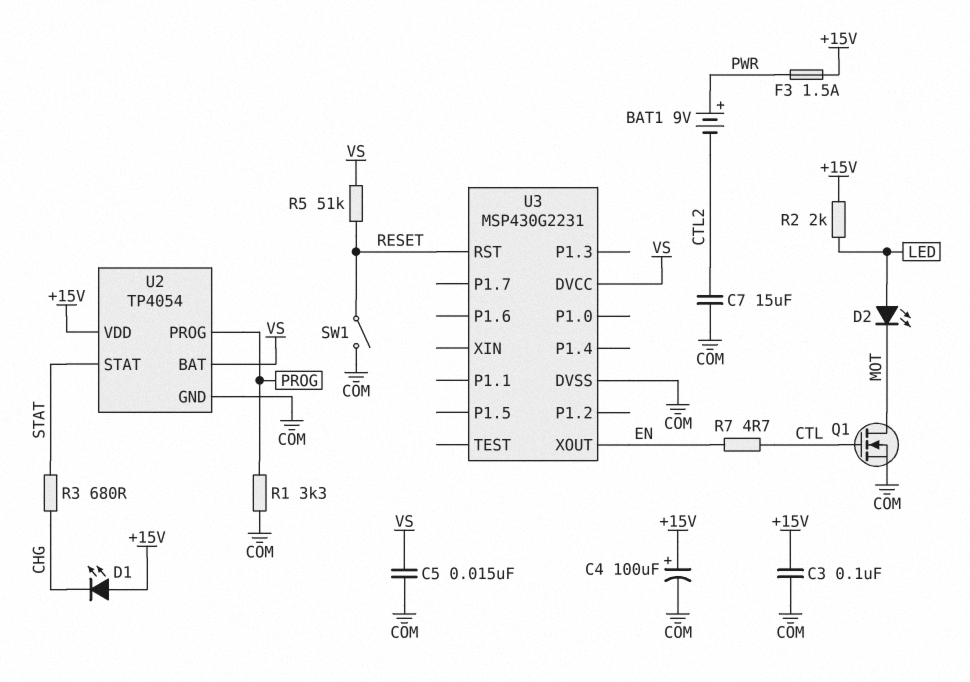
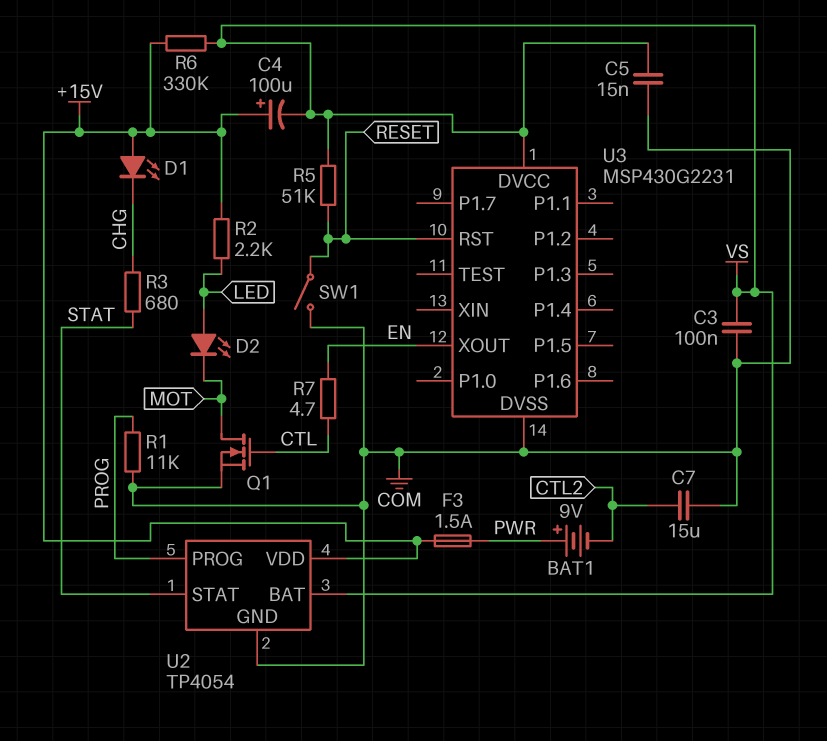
C3: 100nF (+15V, COM) -> 100nF (COM, VS)
C4: 100uF (plus +15V, minus COM) -> 100uF (plus +15V, minus VS)
R1: 3.3k (COM, PROG) -> 11k (COM, PROG)
R2: 2k (+15V, LED) -> 2.2k (+15V, LED)
R6: none -> 330k (+15V, VS)

